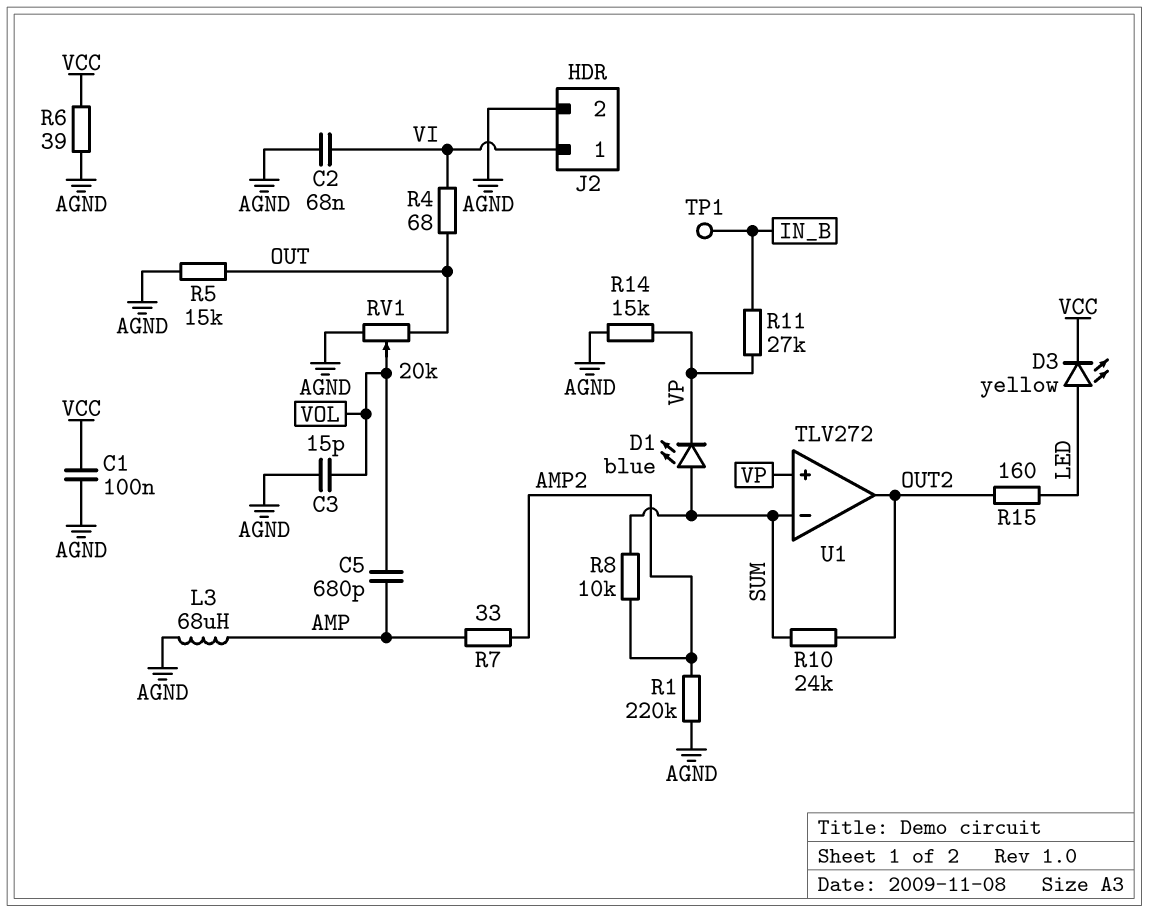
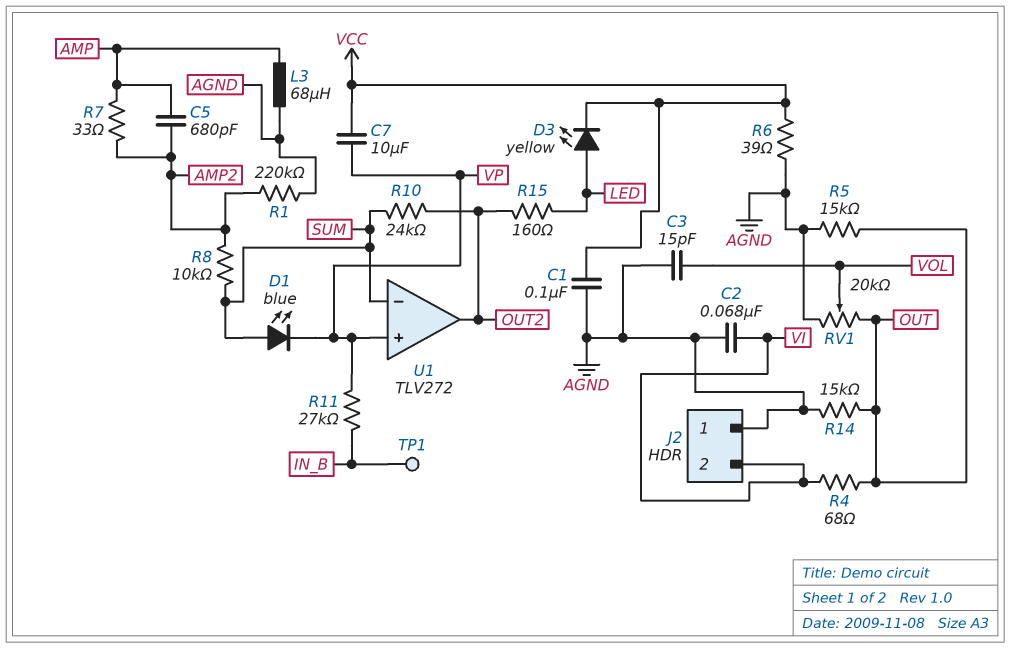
C5: 680pF (AMP, VOL) -> 680pF (AMP, AMP2)
C7: none -> 10uF (VCC, VP)
J2 pin 1: VI -> AGND
J2 pin 2: AGND -> VI
R14: 15k (AGND, VP) -> 15k (AGND, OUT)

